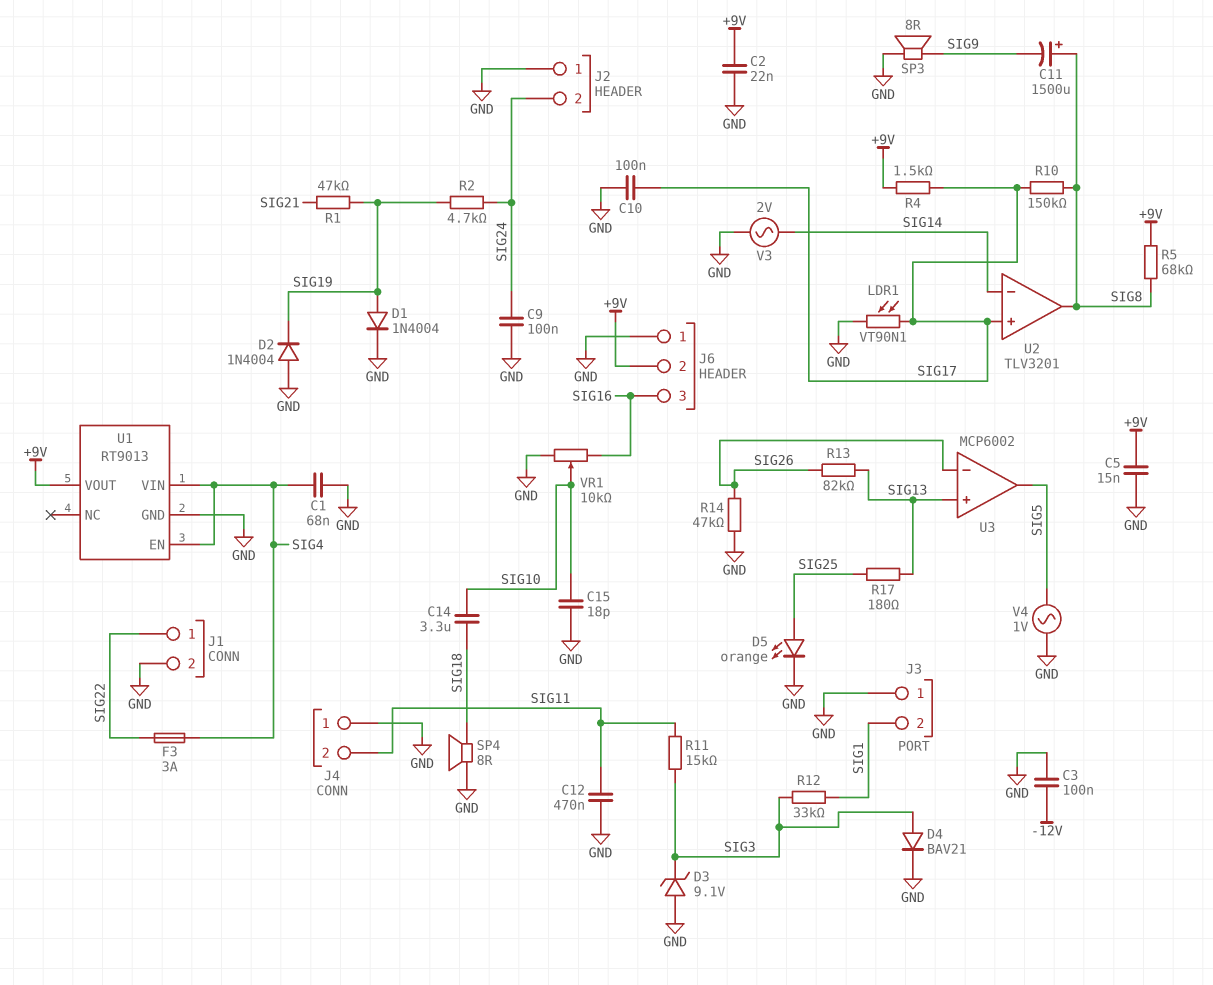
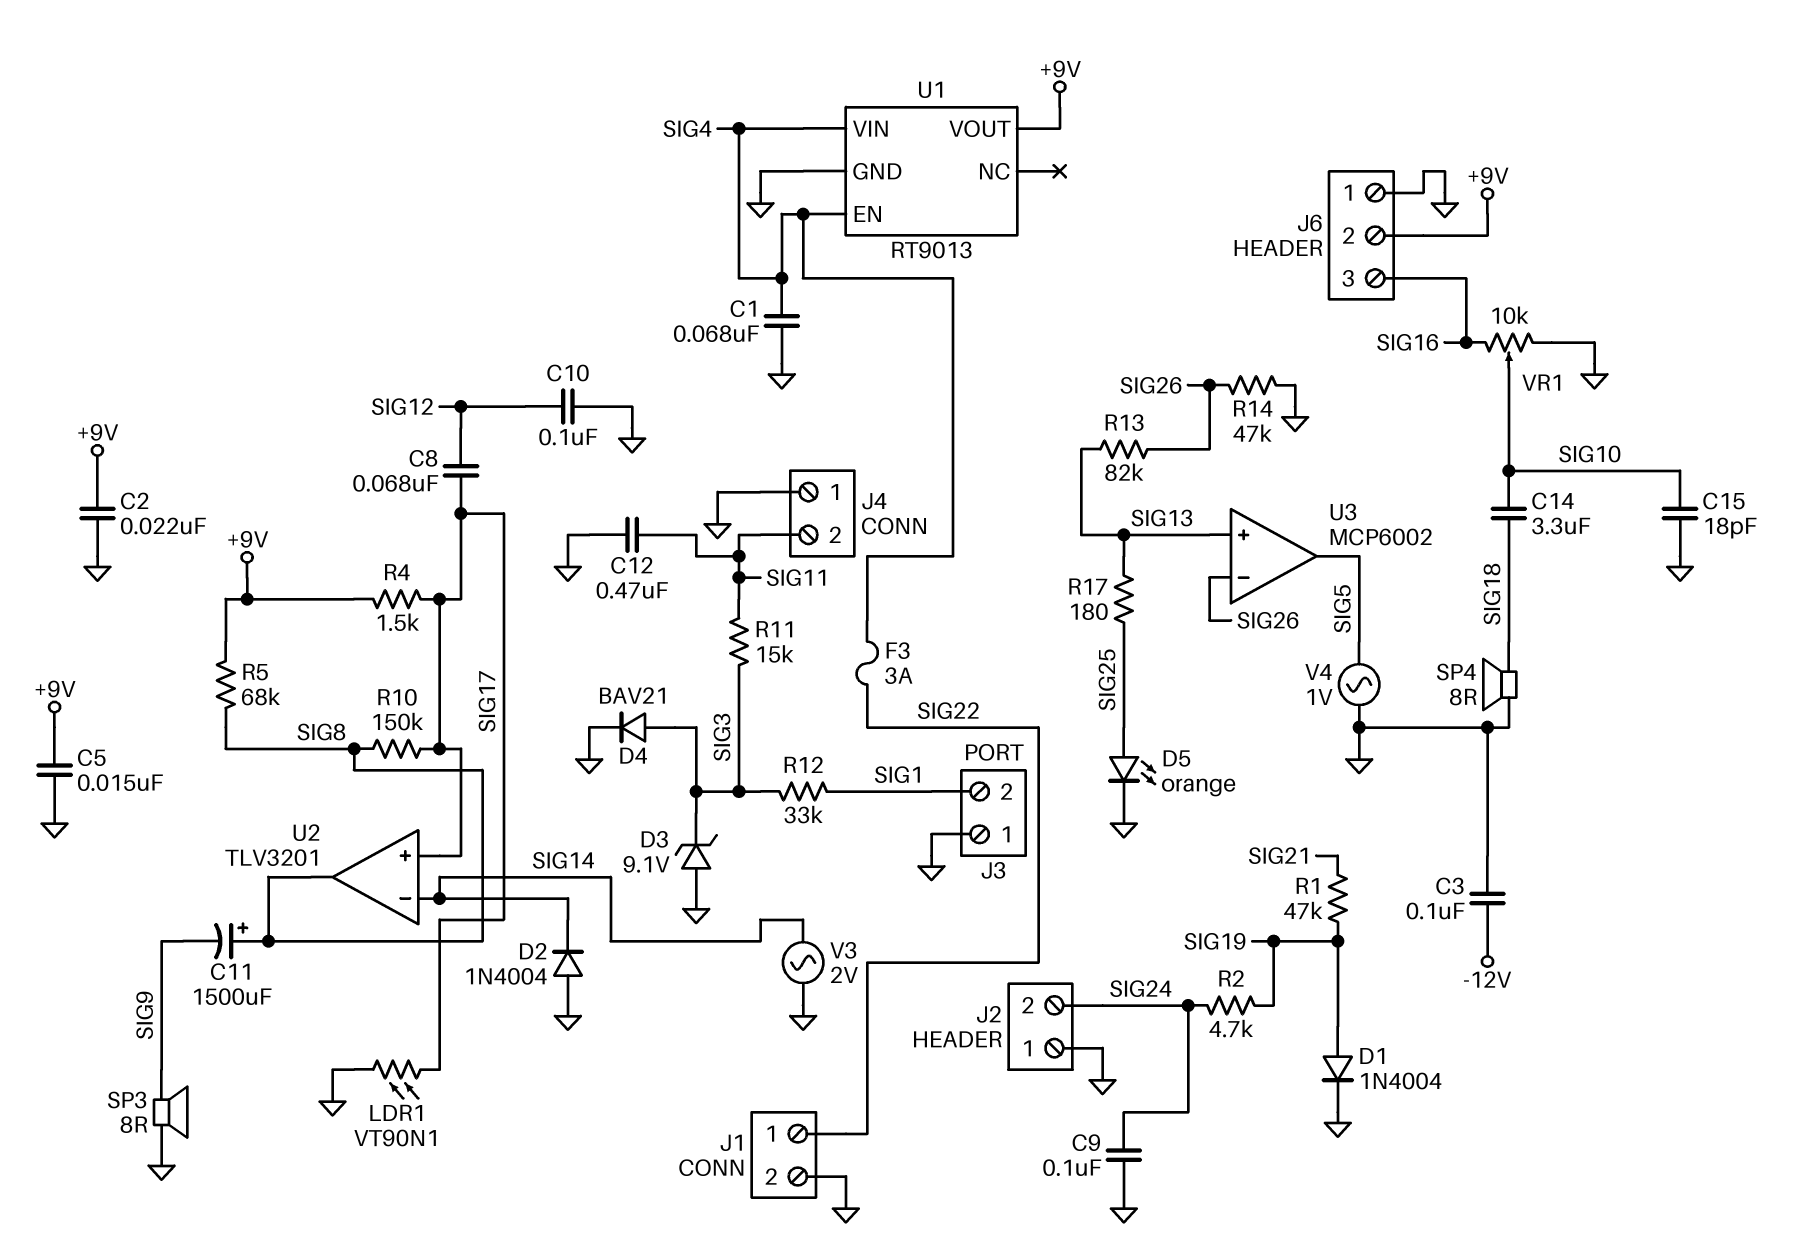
C8: none -> 68nF (SIG12, SIG17)
C10: 100nF (GND, SIG17) -> 100nF (GND, SIG12)
D2: diode 1N4004 (A GND, K SIG19) -> diode 1N4004 (A GND, K SIG14)

